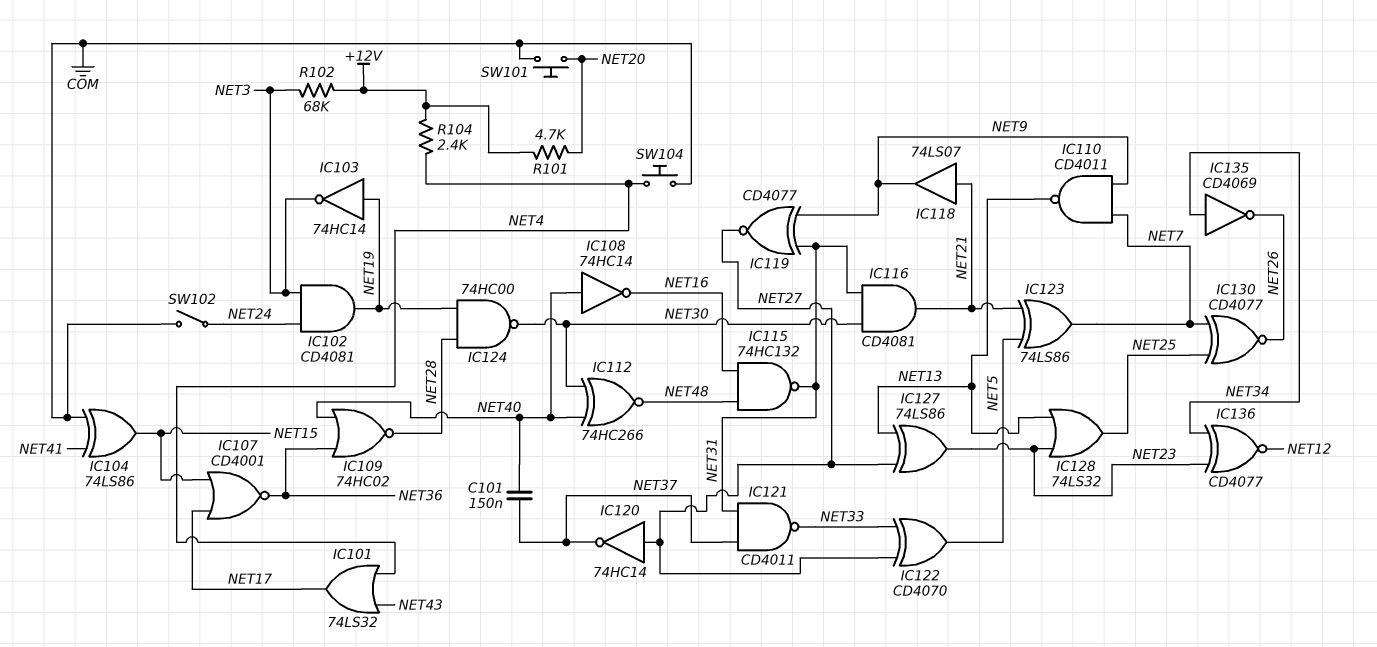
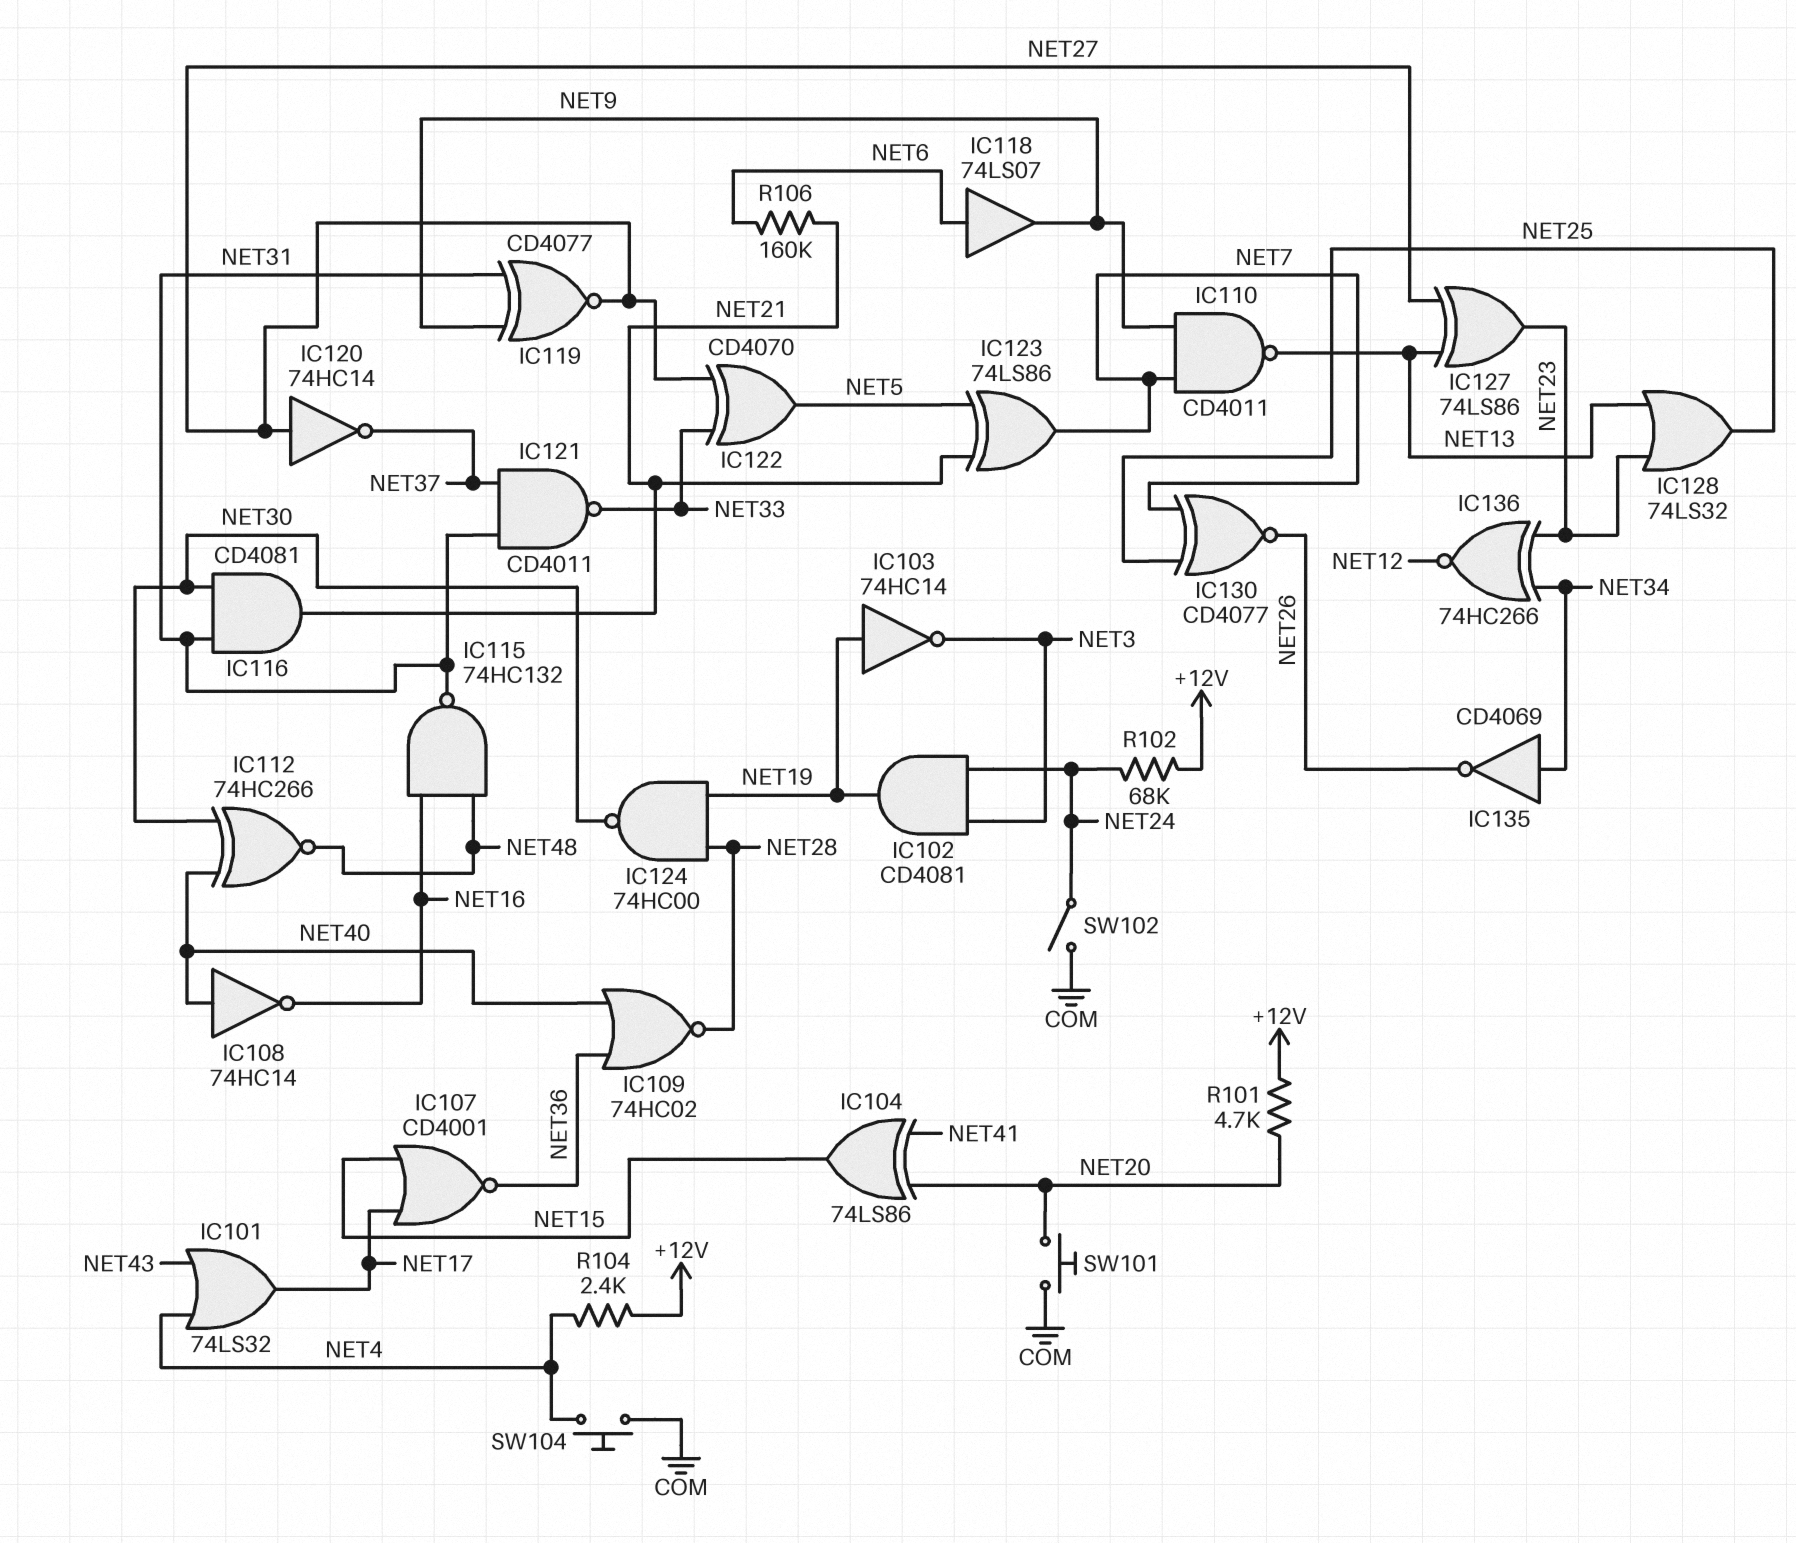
C101: 150nF (NET37, NET40) -> none
IC104: XOR 74LS86 (in COM, in NET41, out NET15) -> XOR 74LS86 (in NET20, in NET41, out NET15)
IC118: buffer 74LS07 (in NET21, out NET9) -> buffer 74LS07 (in NET6, out NET9)
IC136: XNOR CD4077 (in NET23, in NET34, out NET12) -> XNOR 74HC266 (in NET23, in NET34, out NET12)
R102: 68k (+12V, NET3) -> 68k (+12V, NET24)
R106: none -> 160k (NET6, NET21)

